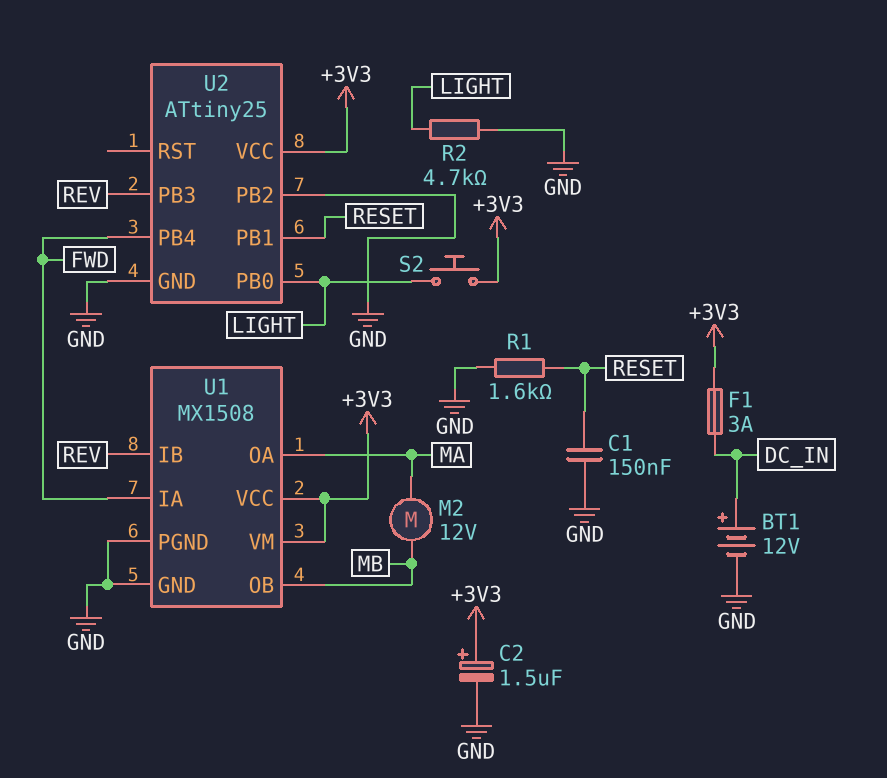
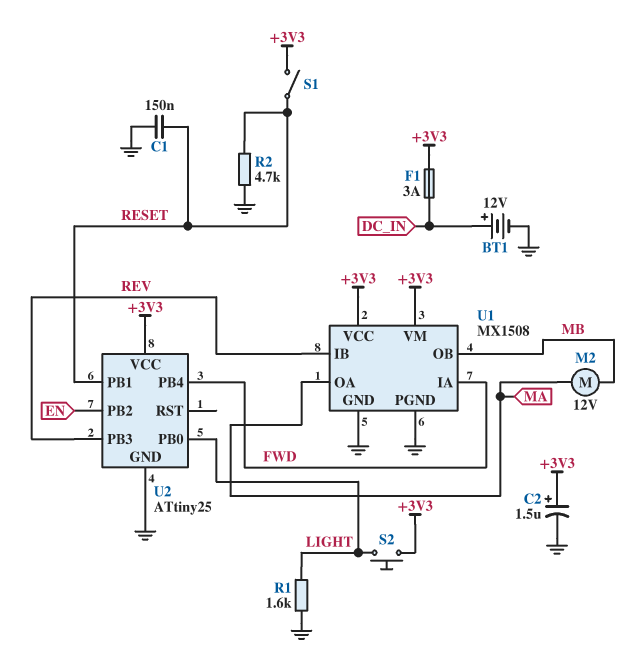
R1: 1.6k (GND, RESET) -> 1.6k (GND, LIGHT)
R2: 4.7k (GND, LIGHT) -> 4.7k (GND, RESET)
S1: none -> switch (+3V3, RESET)
U2 pin PB2: GND -> EN

